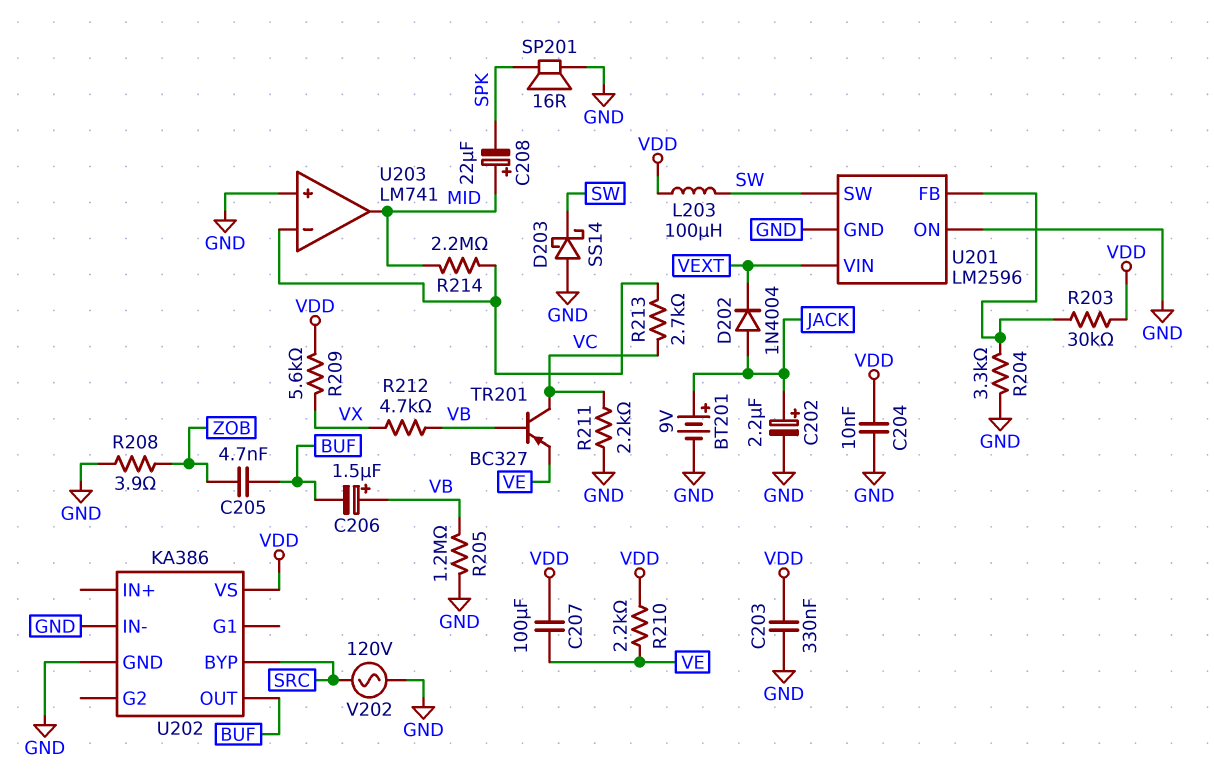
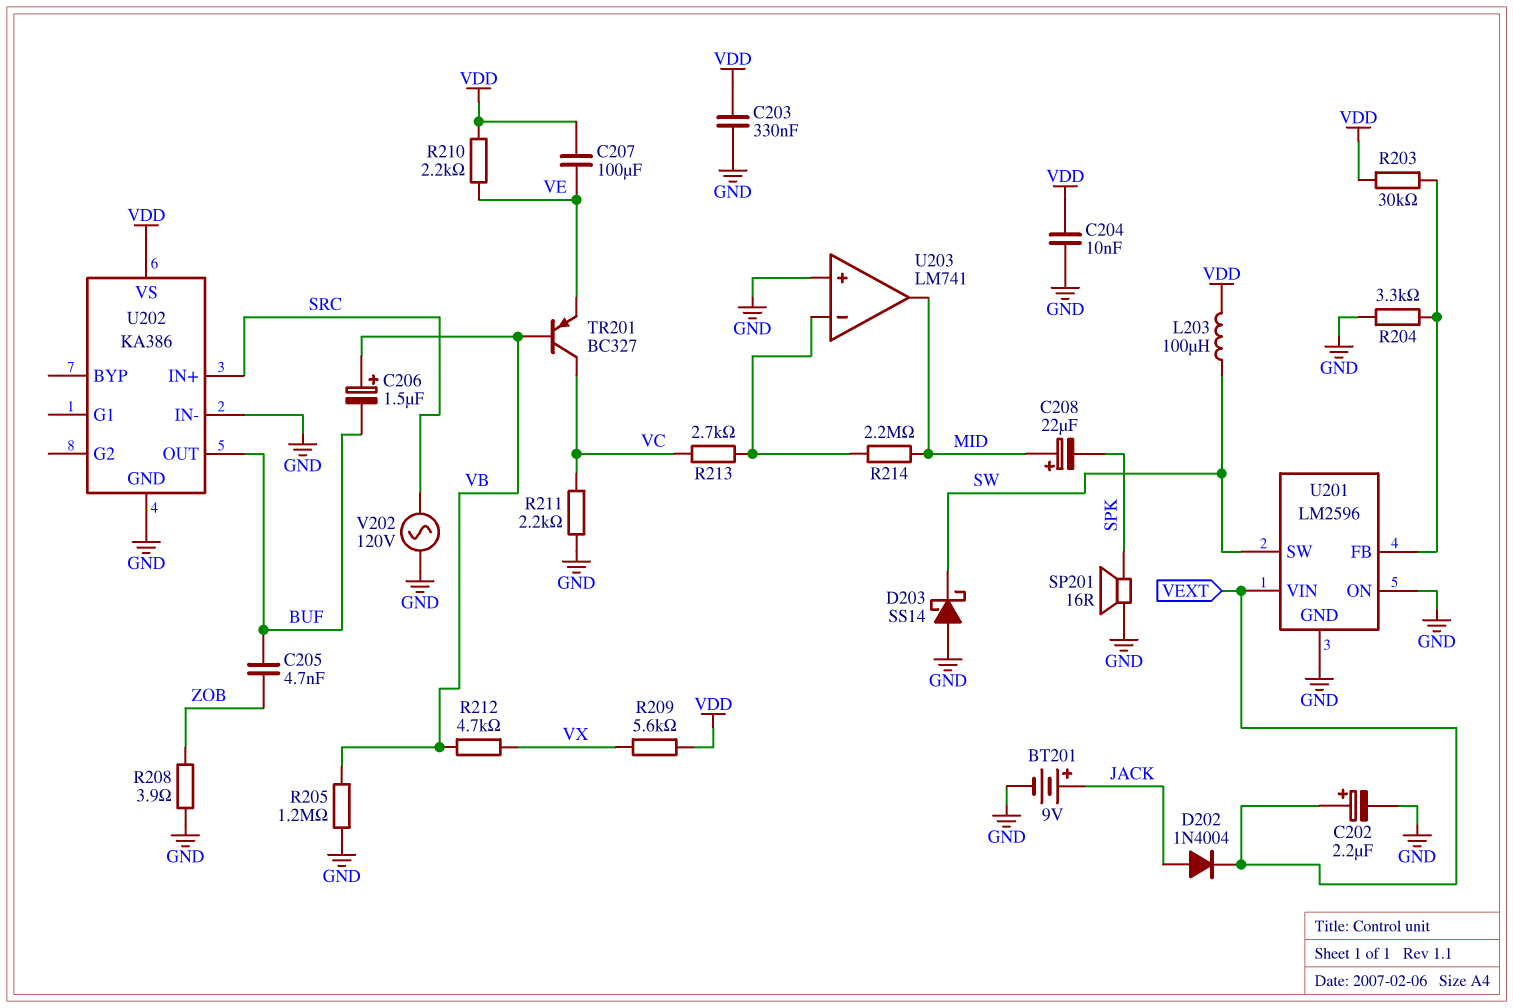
C202: 2.2uF (plus JACK, minus GND) -> 2.2uF (plus VEXT, minus GND)
U202 pin BYP: SRC -> none
U202 pin IN+: none -> SRC

